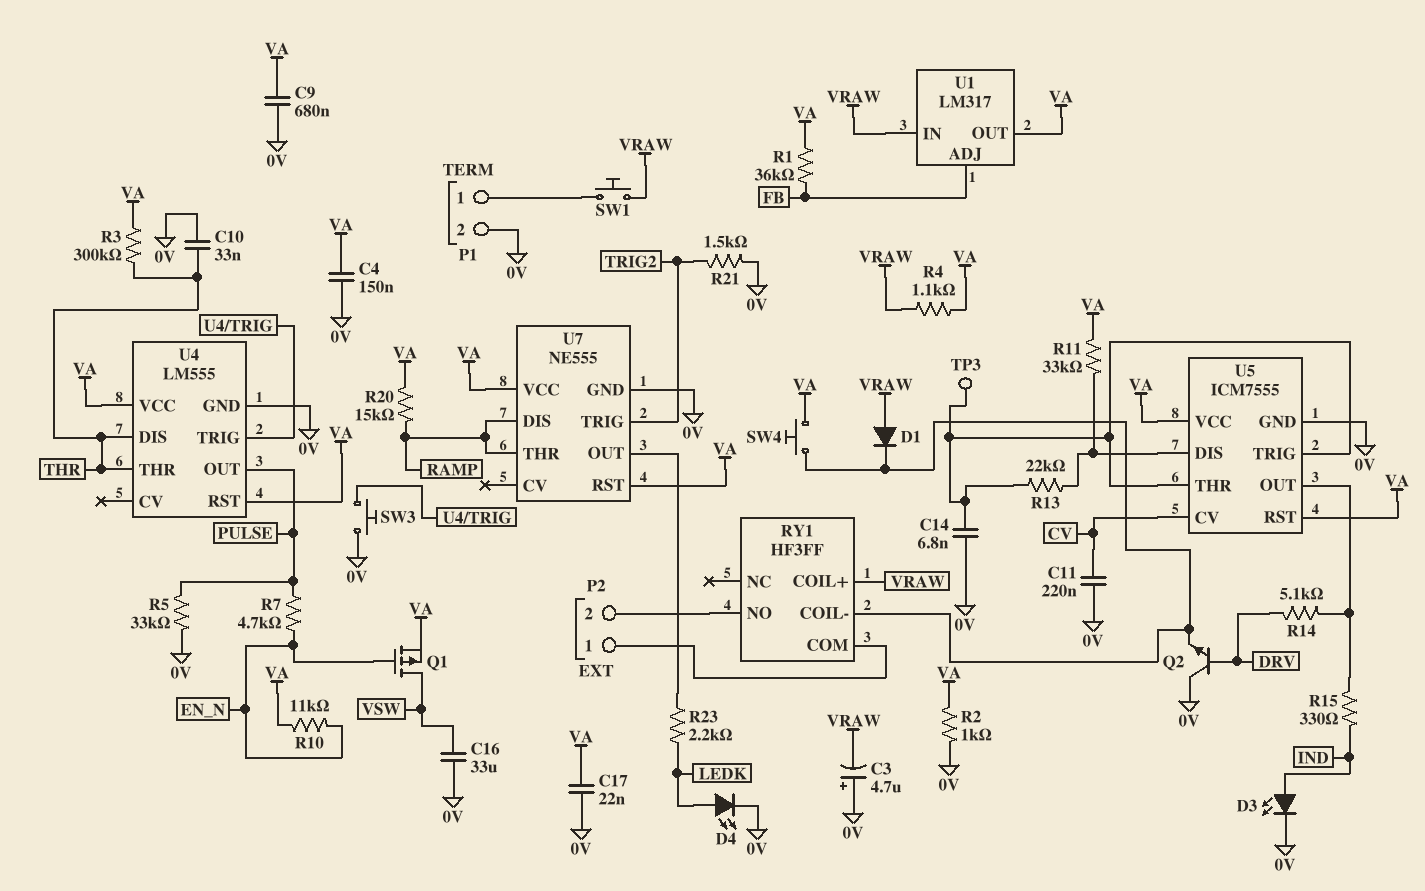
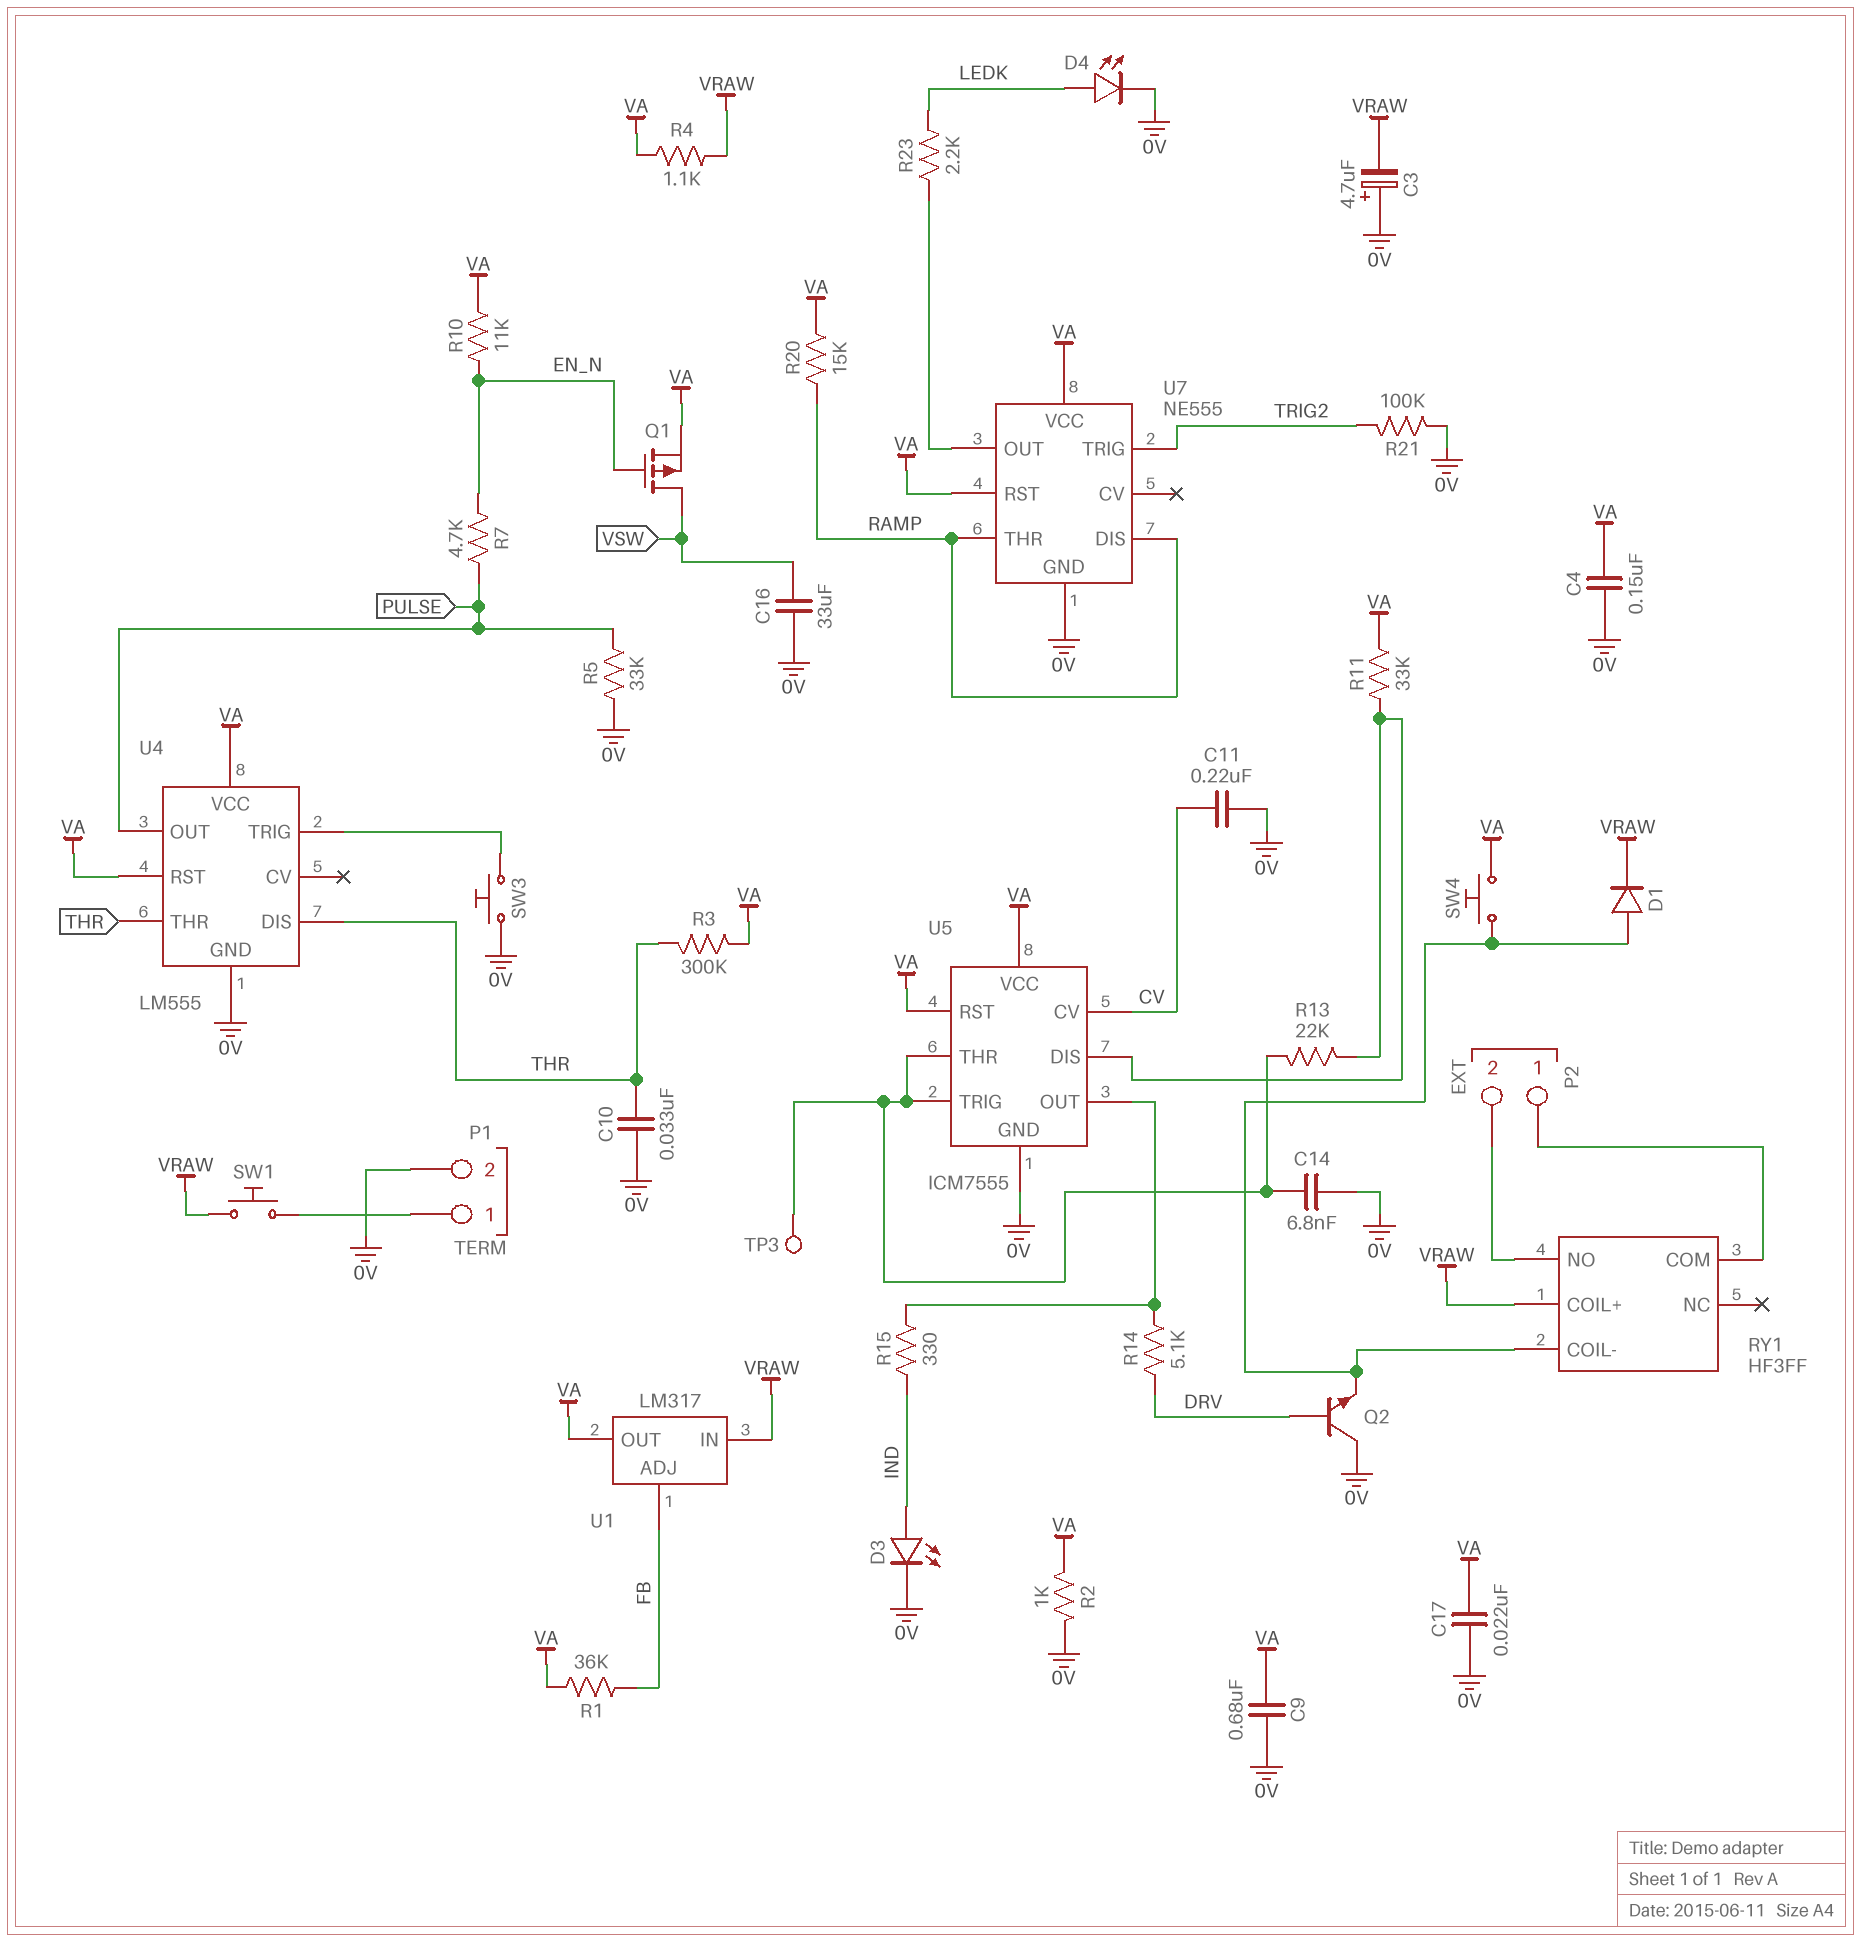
D1: diode (A VRAW, K RY1/COIL-) -> diode (A RY1/COIL-, K VRAW)
R21: 1.5k (0V, TRIG2) -> 100k (0V, TRIG2)

